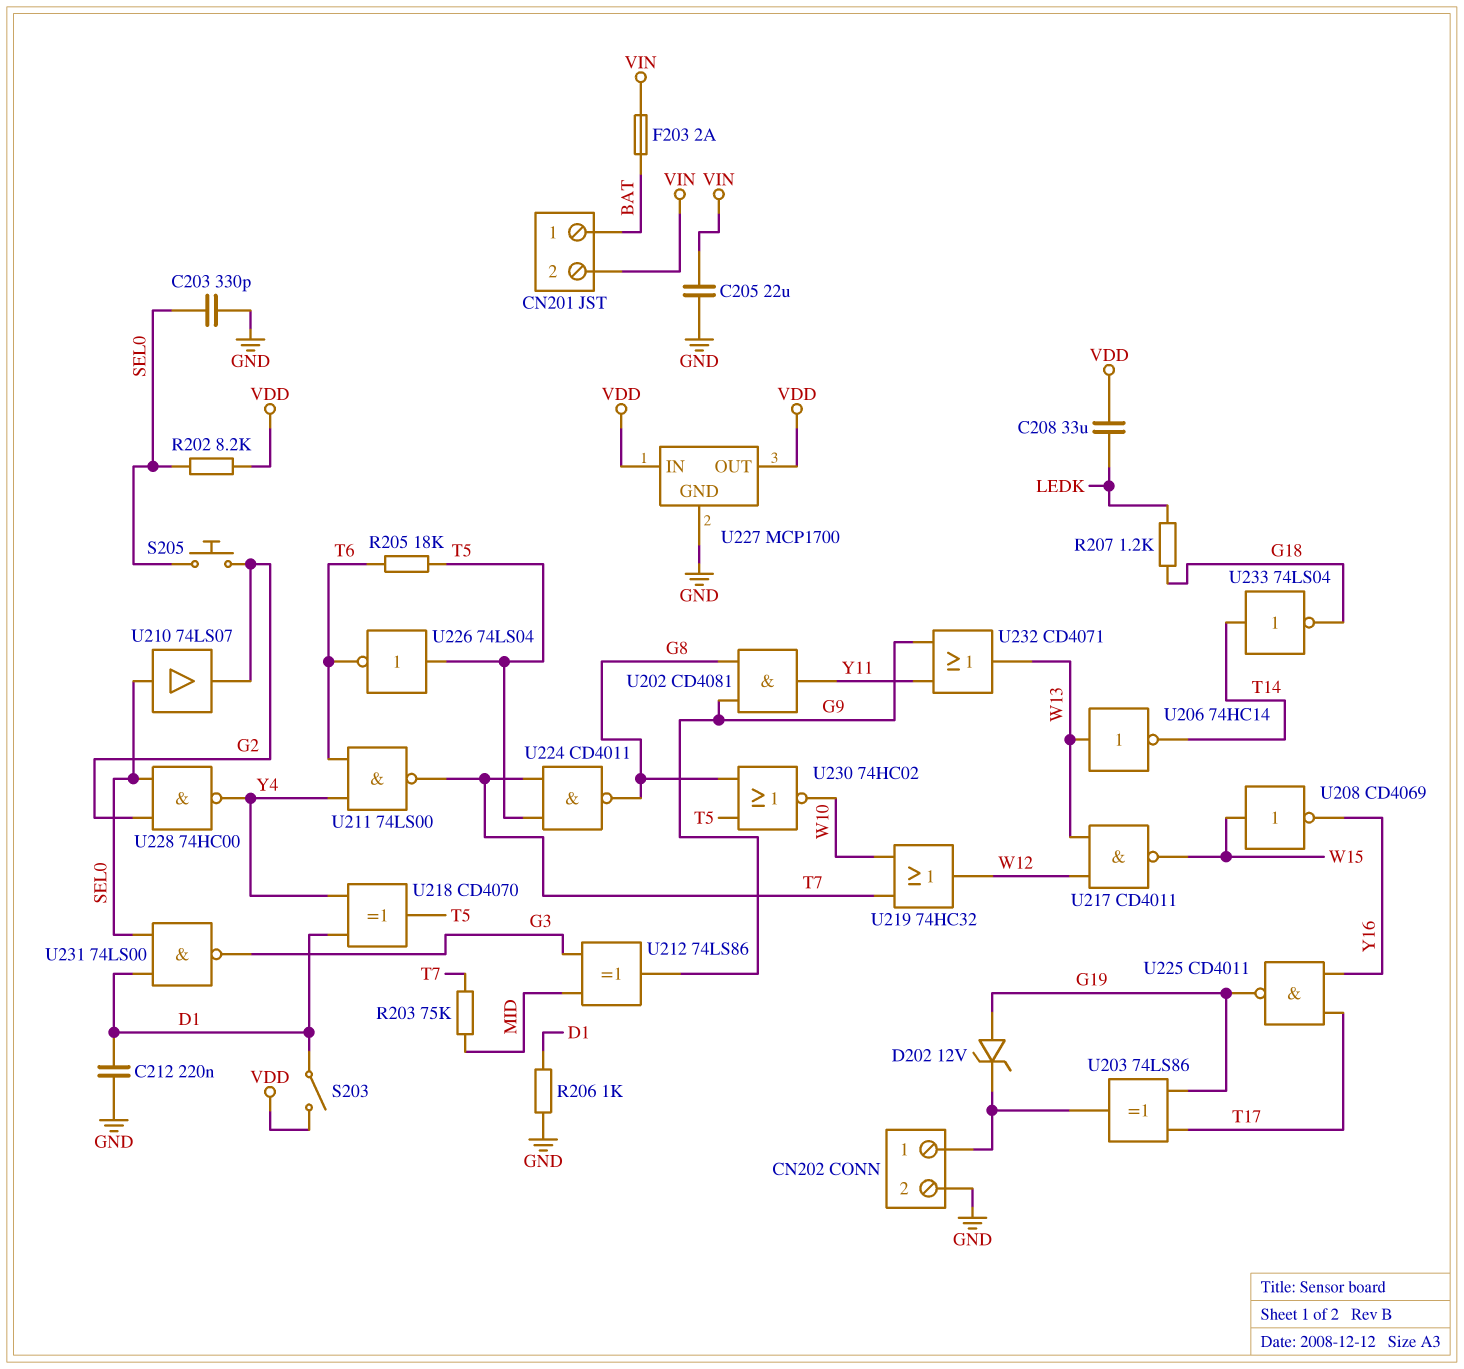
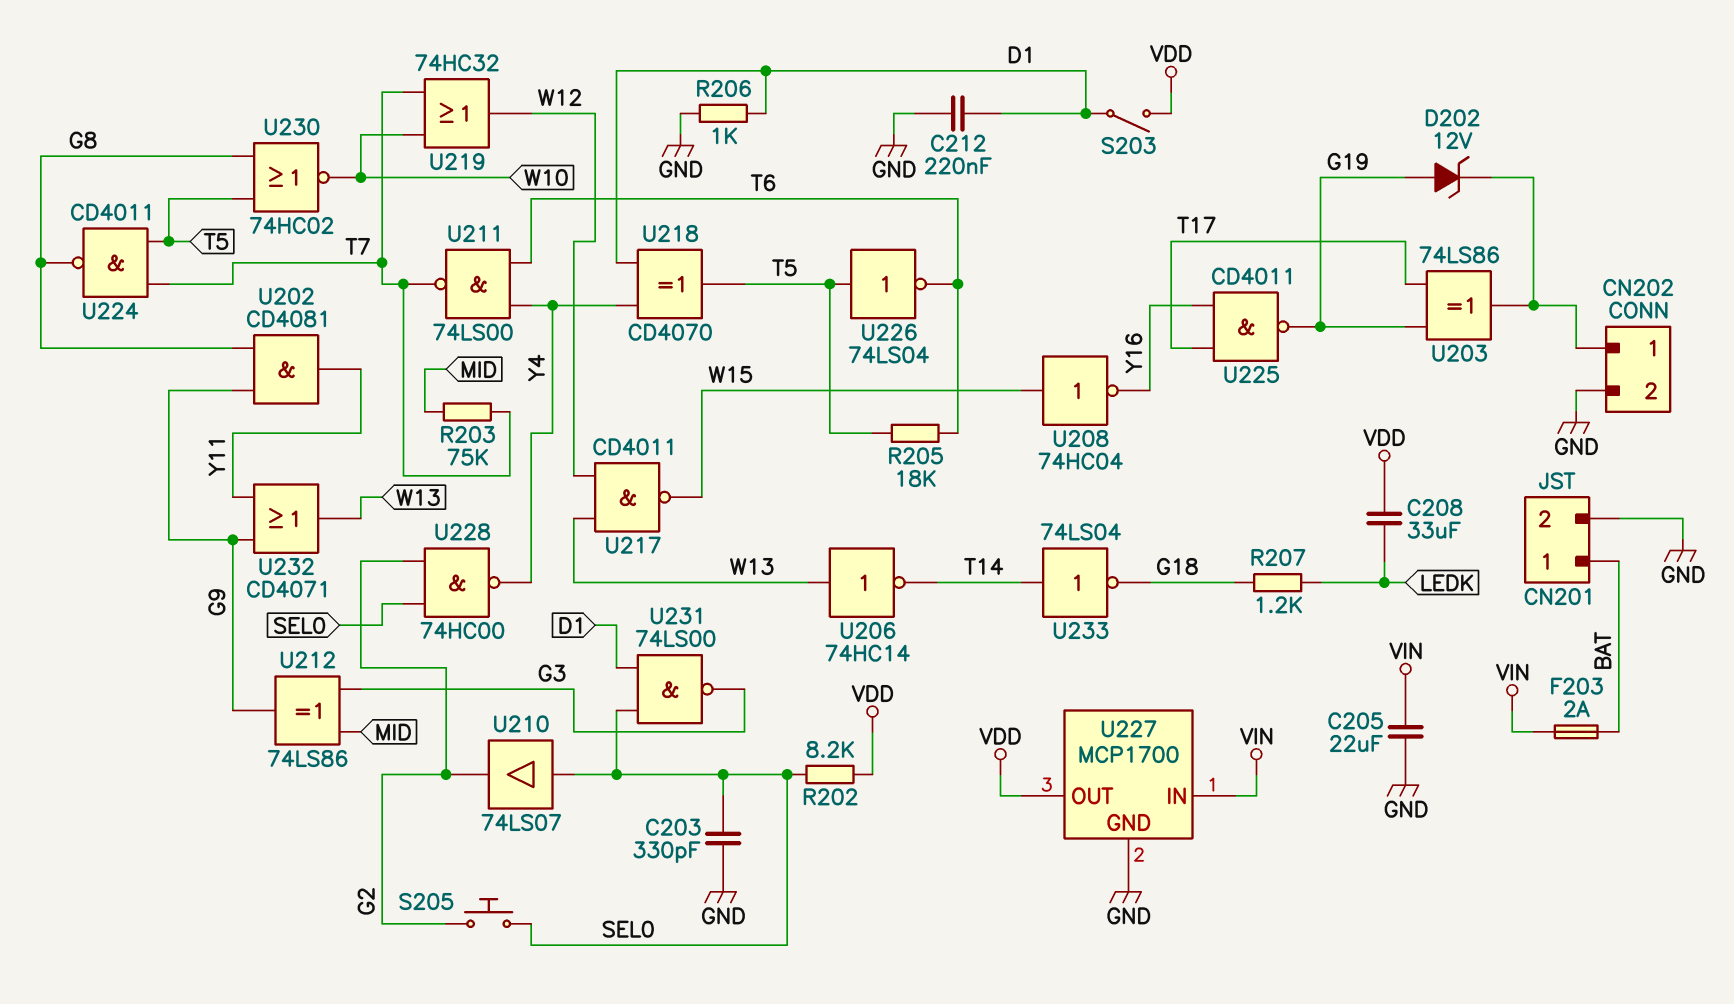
CN201 pin 2: VIN -> GND
U208: NOT CD4069 (in W15, out Y16) -> NOT 74HC04 (in W15, out Y16)
U227 pin IN: VDD -> VIN

